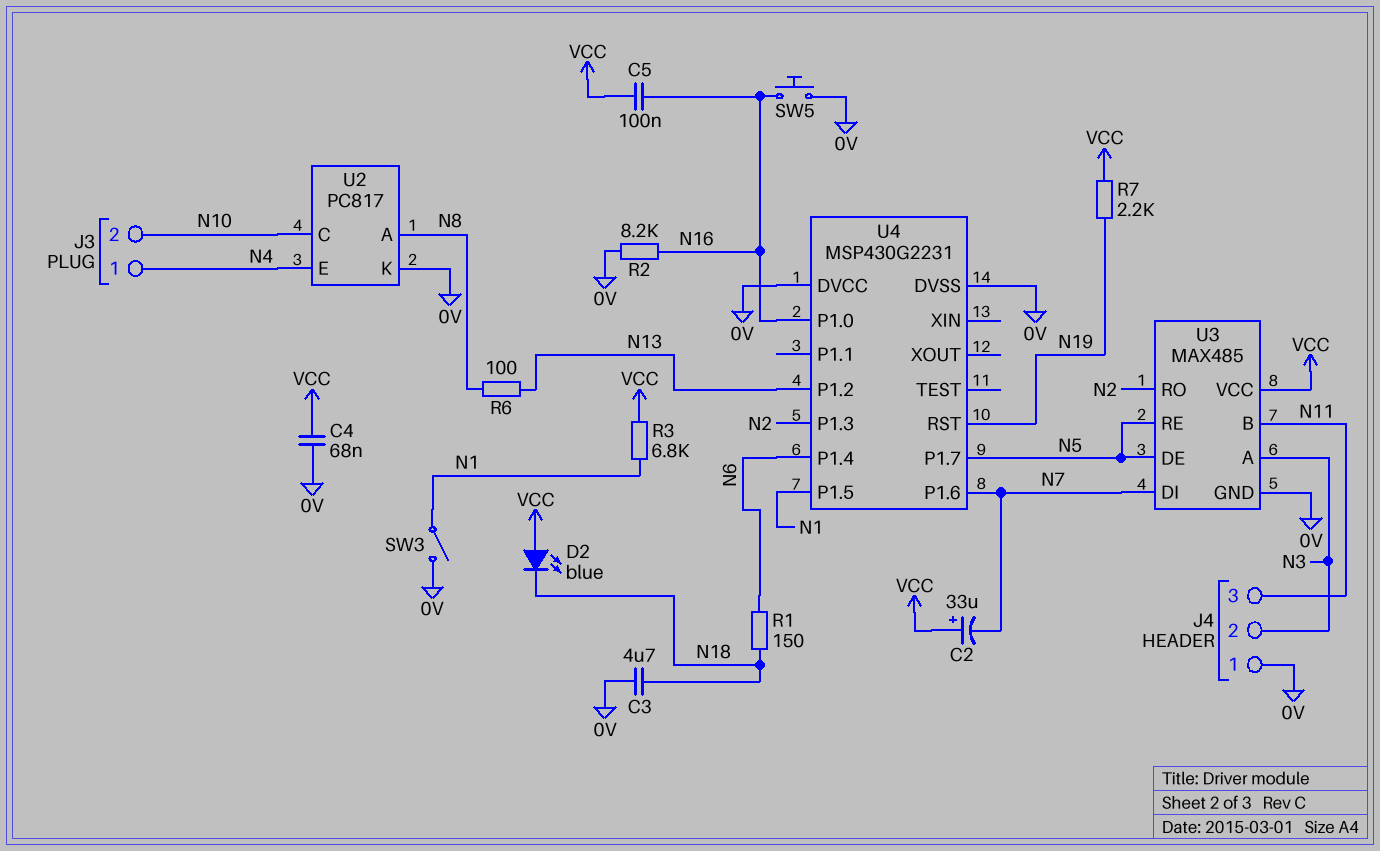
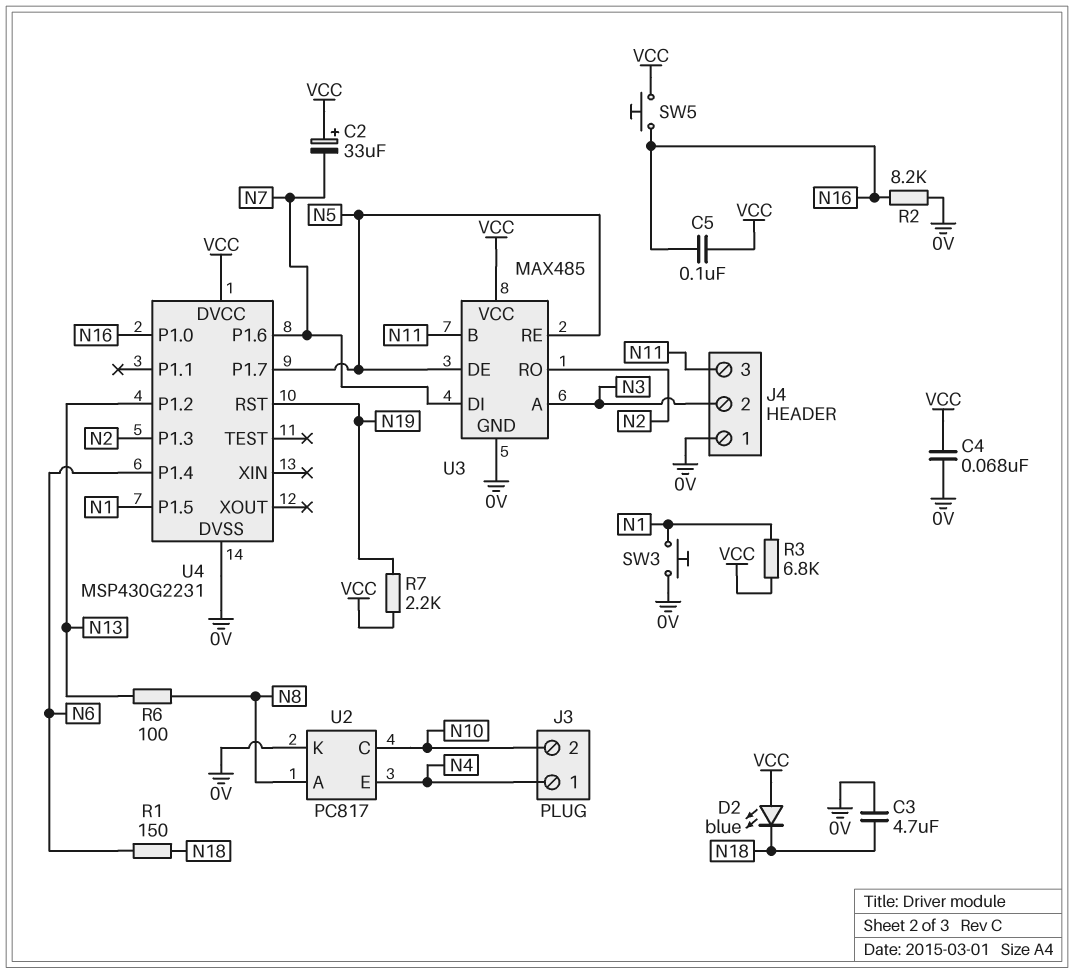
SW3: switch (0V, N1) -> button (0V, N1)
SW5: button (0V, N16) -> button (N16, VCC)
U4 pin DVCC: 0V -> VCC

